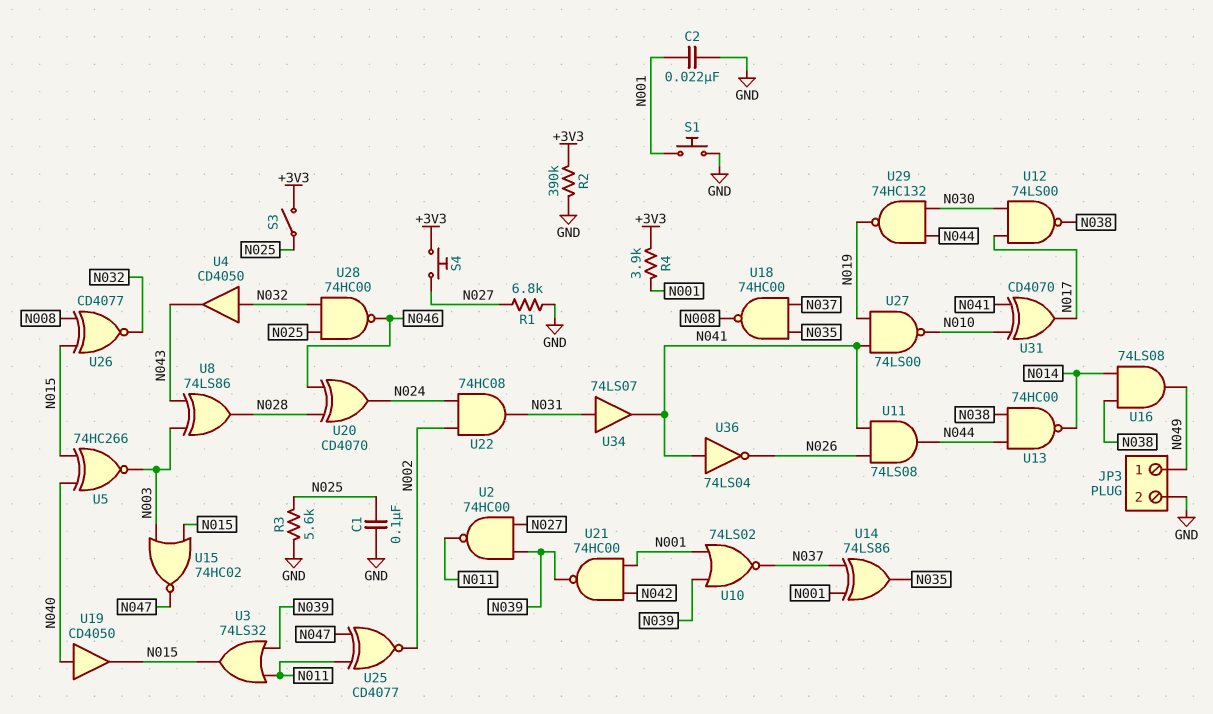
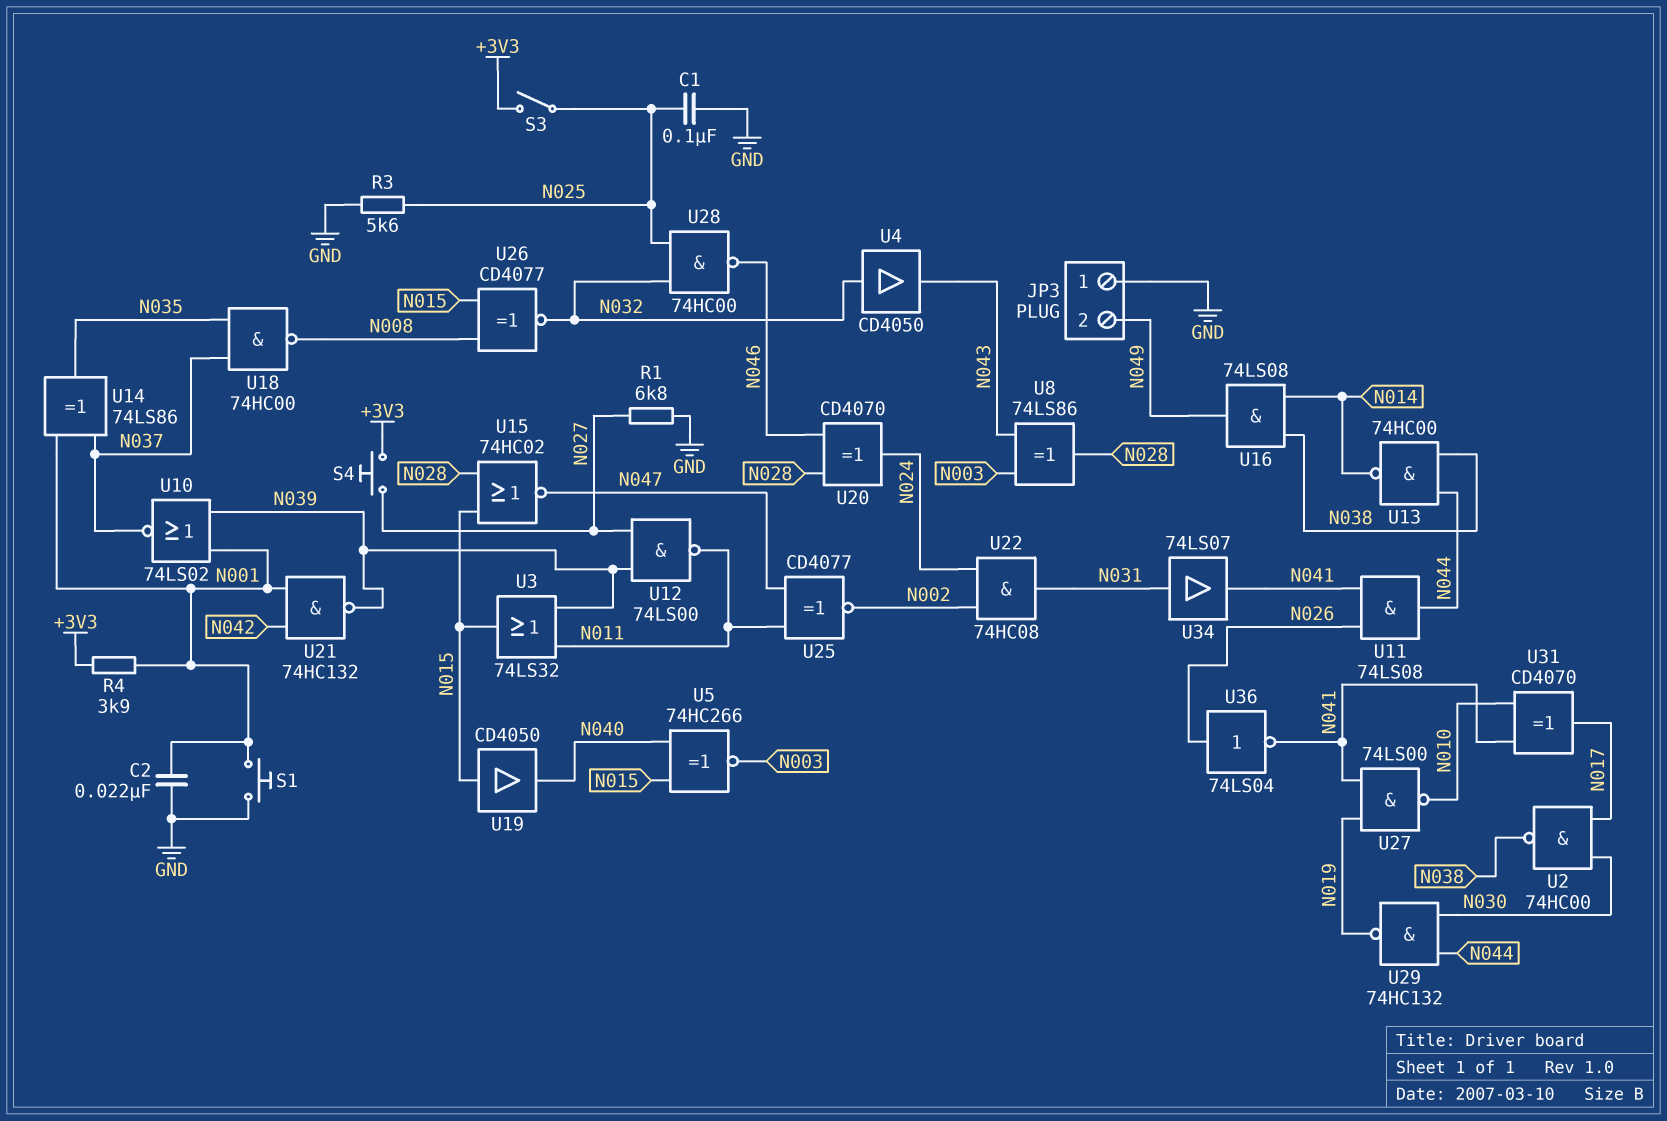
JP3 pin 1: N049 -> GND
JP3 pin 2: GND -> N049
R2: 390k (+3V3, GND) -> none
U2: NAND 74HC00 (in N027, in N039, out N011) -> NAND 74HC00 (in N017, in N030, out N038)
U12: NAND 74LS00 (in N017, in N030, out N038) -> NAND 74LS00 (in N027, in N039, out N011)
U15: NOR 74HC02 (in N003, in N015, out N047) -> NOR 74HC02 (in N015, in N028, out N047)
U19: buffer CD4050 (in N040, out N015) -> buffer CD4050 (in N015, out N040)
U21: NAND 74HC00 (in N001, in N042, out N039) -> NAND 74HC132 (in N001, in N042, out N039)
U36: NOT 74LS04 (in N041, out N026) -> NOT 74LS04 (in N026, out N041)

